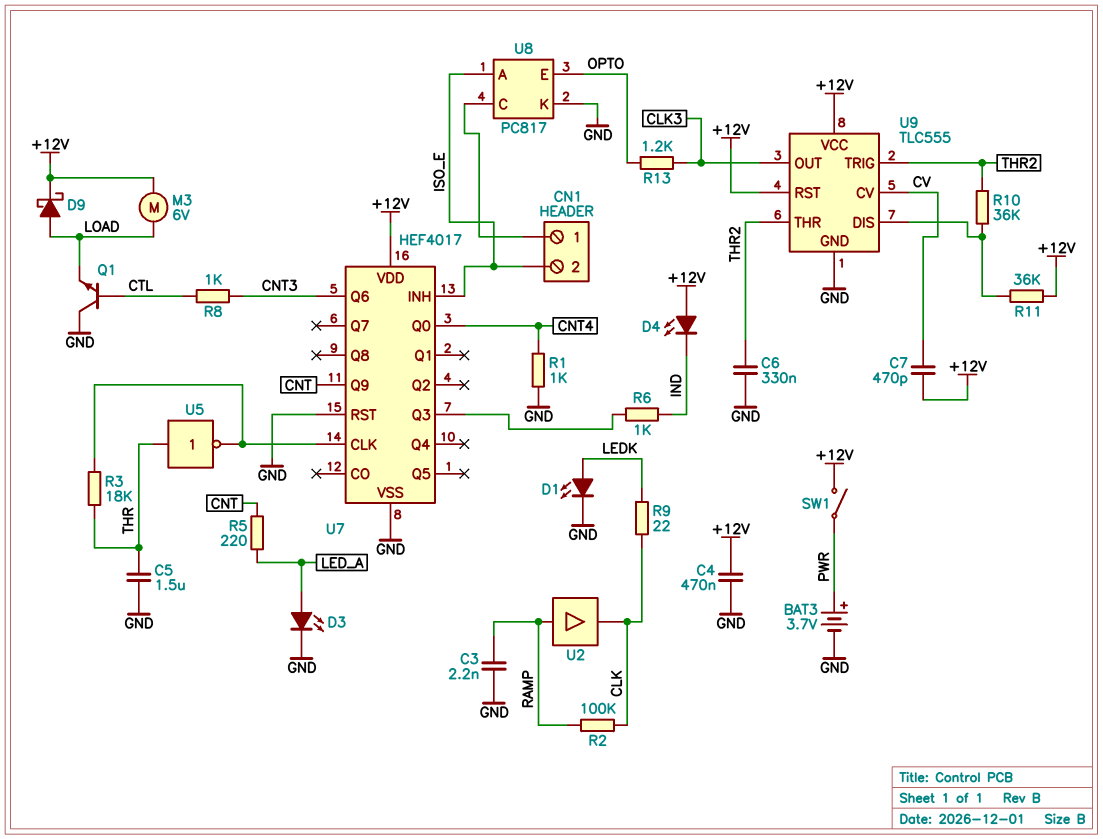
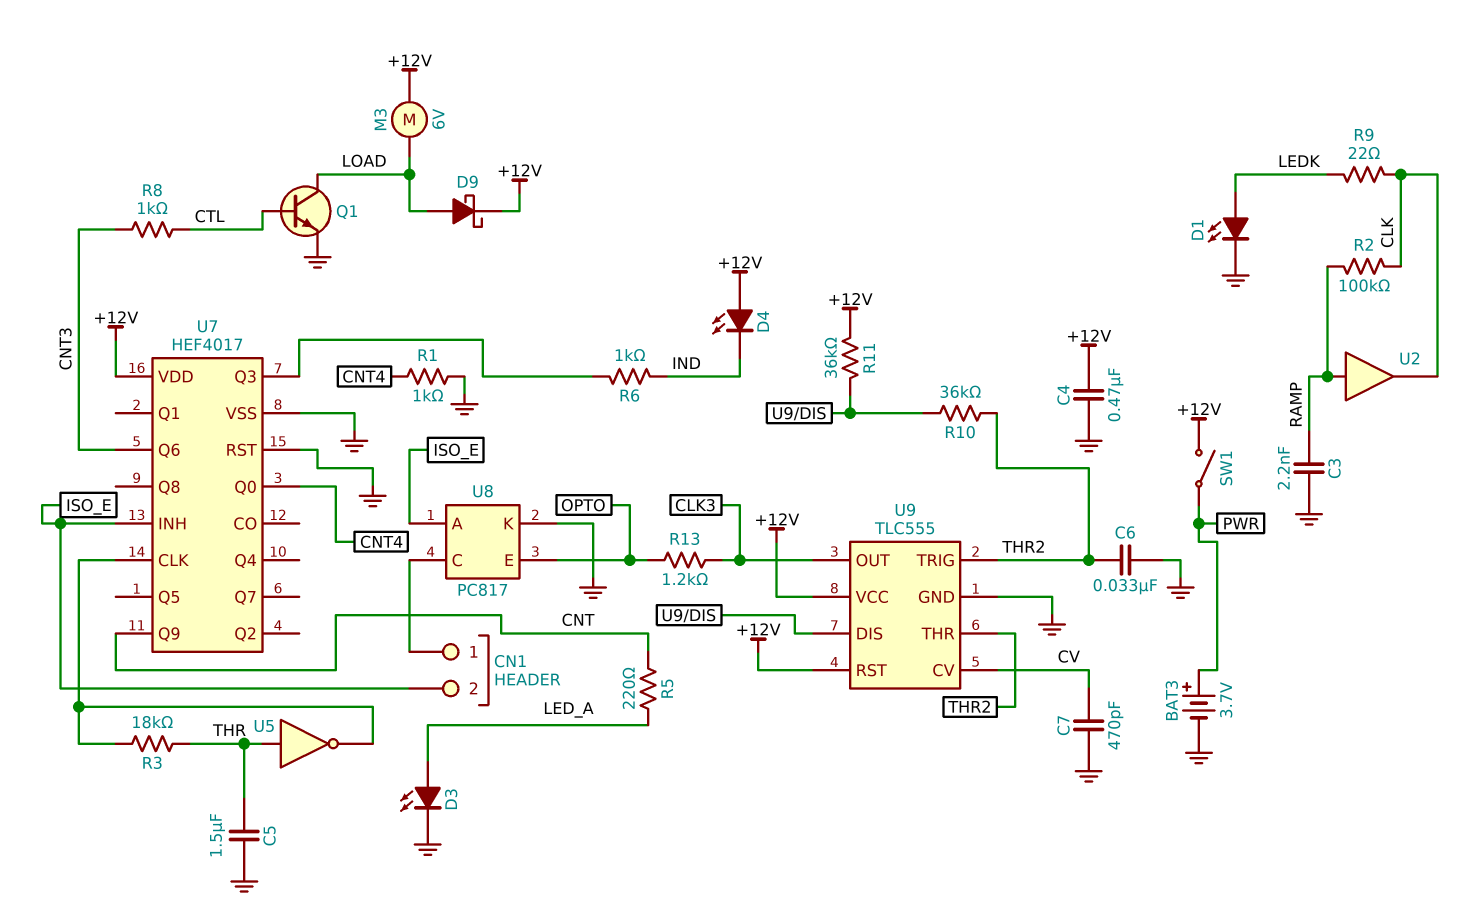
C6: 330nF (GND, THR2) -> 33nF (GND, THR2)
C7: 470pF (+12V, CV) -> 470pF (CV, GND)
Q1: NPN (B CTL, C GND, E LOAD) -> NPN (B CTL, C LOAD, E GND)

